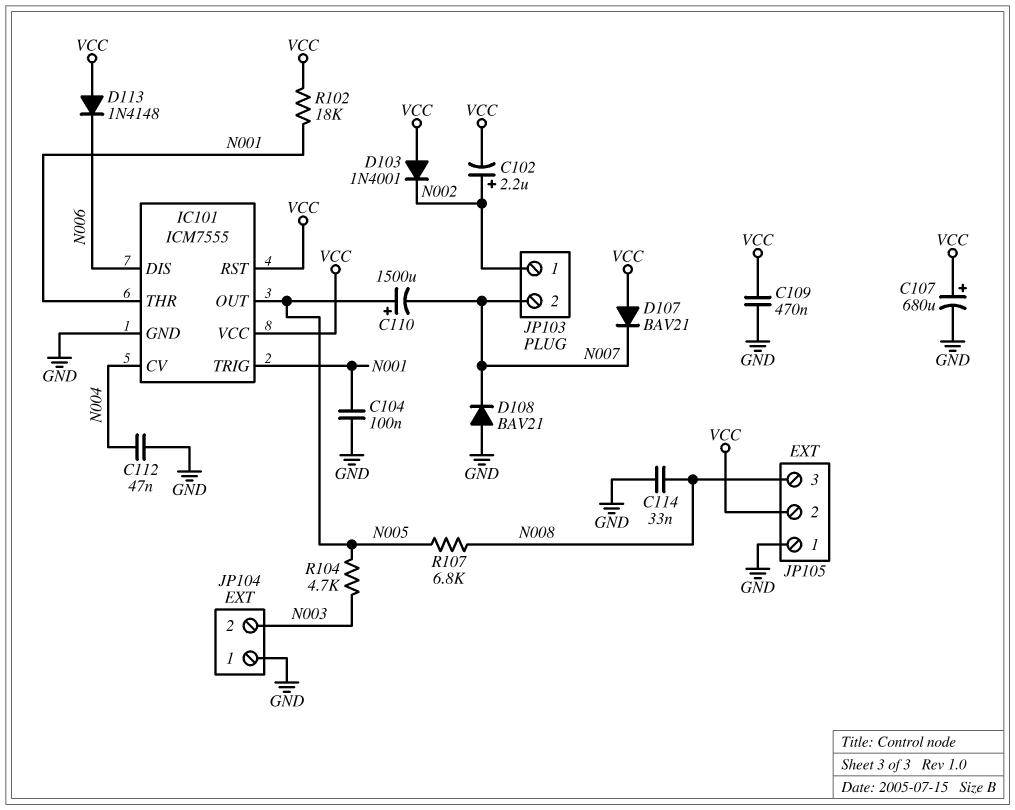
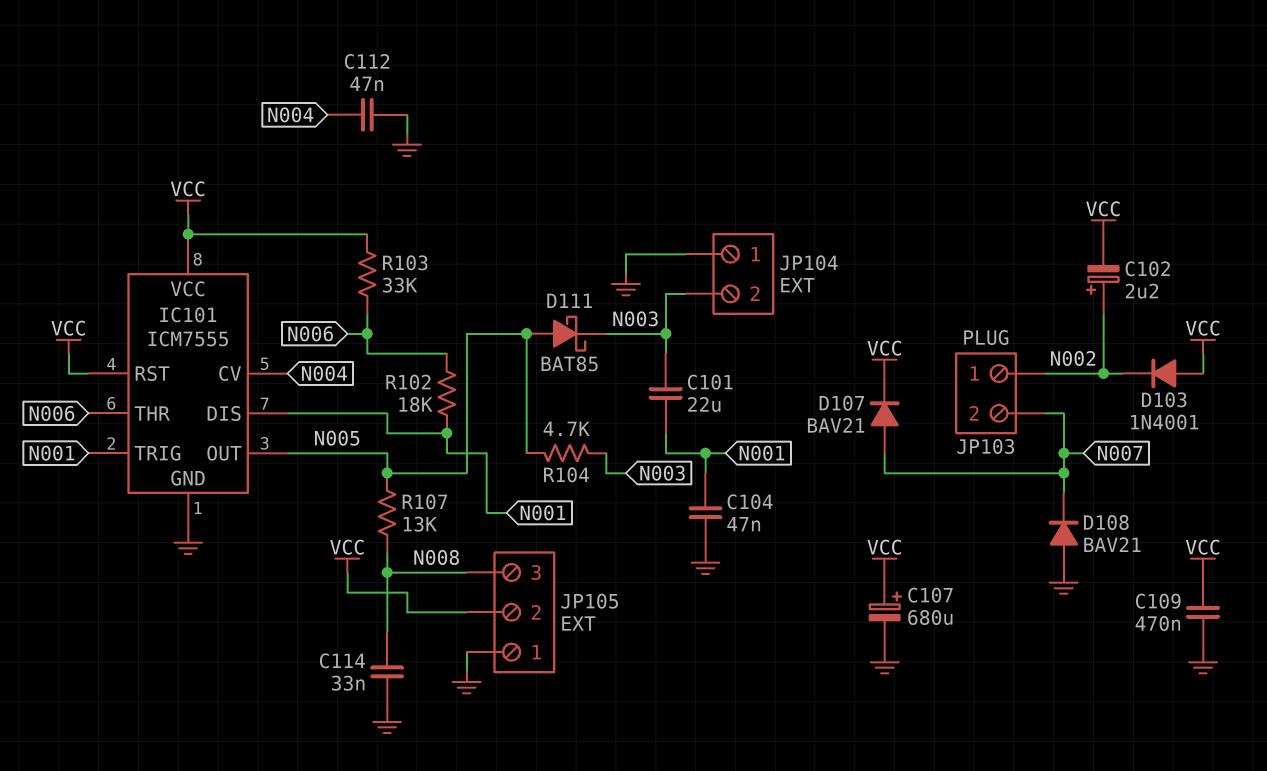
C101: none -> 22uF (N001, N003)
C104: 100nF (GND, N001) -> 47nF (GND, N001)
C110: 1500uF (plus N005, minus N007) -> none
D107: diode BAV21 (A VCC, K N007) -> diode BAV21 (A N007, K VCC)
D111: none -> schottky BAT85 (A N005, K N003)
D113: diode 1N4148 (A VCC, K N006) -> none
IC101 pin DIS: N006 -> N001
IC101 pin THR: N001 -> N006
R102: 18k (N001, VCC) -> 18k (N001, N006)
R103: none -> 33k (N006, VCC)
R107: 6.8k (N005, N008) -> 13k (N005, N008)

